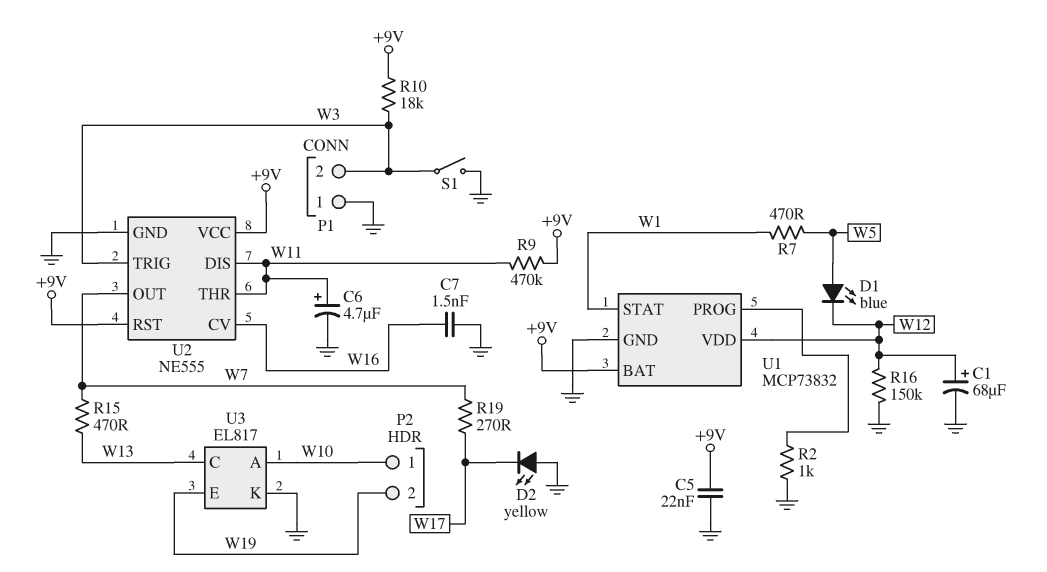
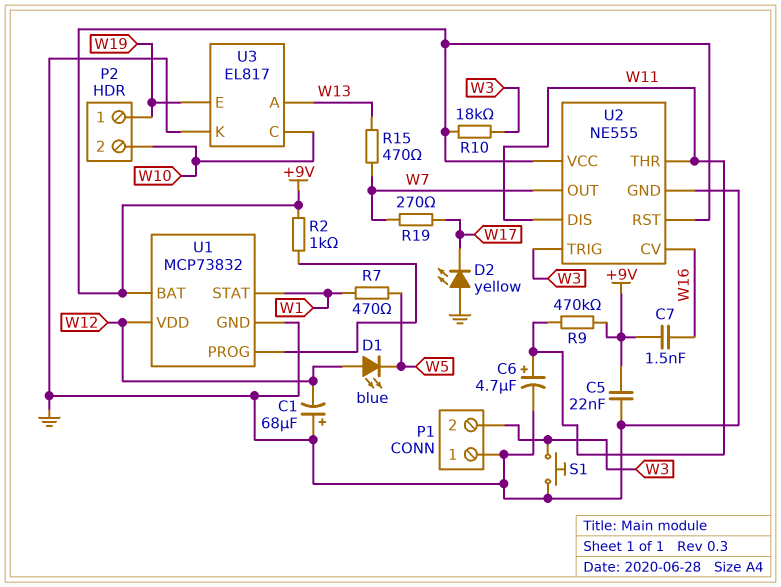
C1: 68uF (plus W12, minus GND) -> 68uF (plus GND, minus W12)
C7: 1.5nF (GND, W16) -> 1.5nF (+9V, W16)
D1: LED blue (A W5, K W12) -> LED blue (A W12, K W5)
P2 pin 1: W10 -> W19
P2 pin 2: W19 -> W10
R2: 1k (GND, U1/PROG) -> 1k (+9V, U1/PROG)
R16: 150k (GND, W12) -> none
S1: switch (GND, W3) -> button (GND, W3)
U3 pin A: W10 -> W13
U3 pin C: W13 -> W10

